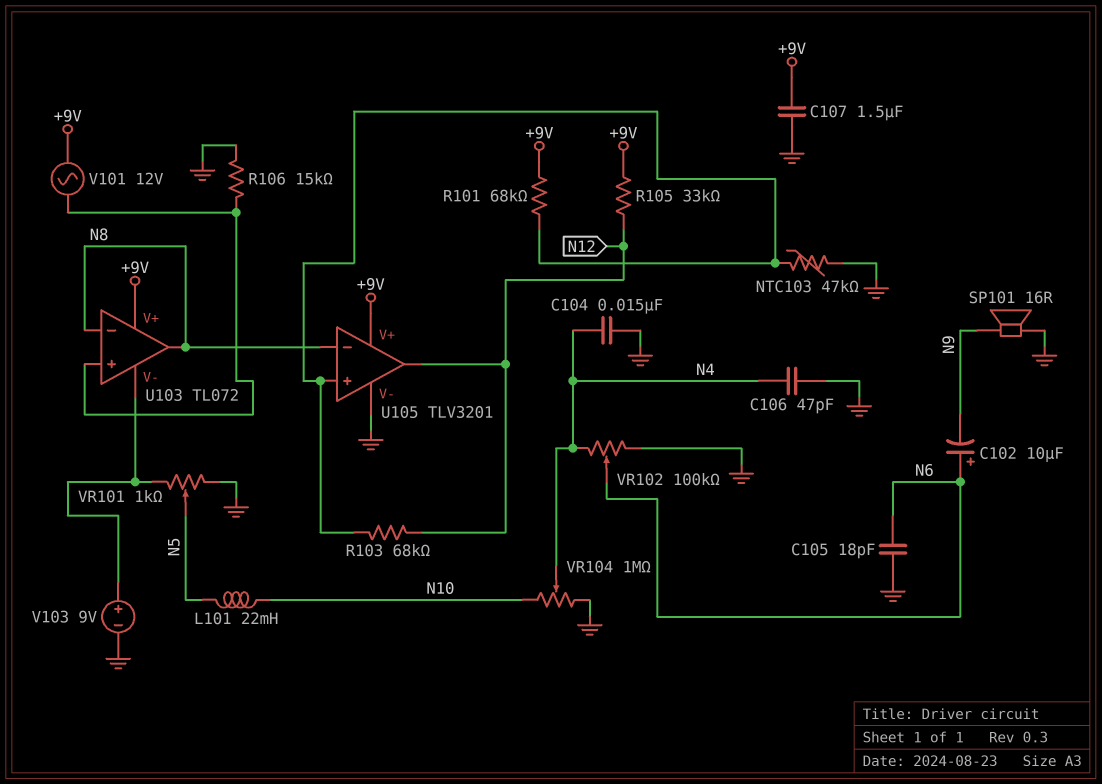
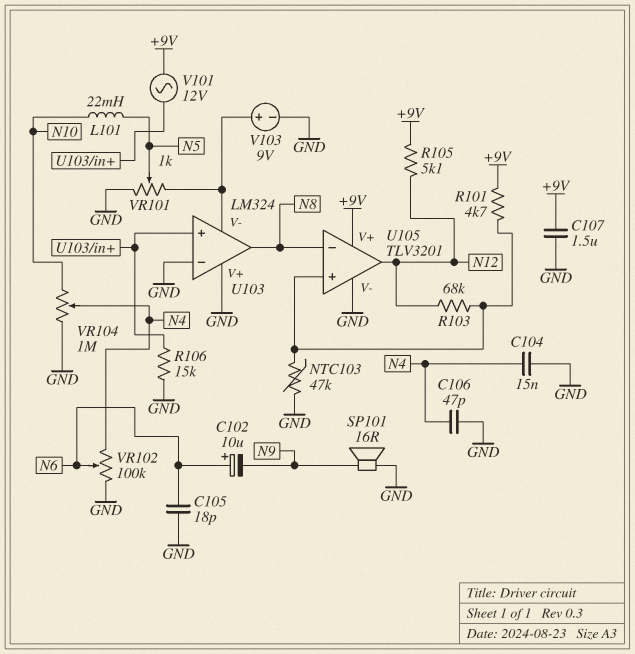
R101: 68k (+9V, U105/in+) -> 4.7k (+9V, U105/in+)
R105: 33k (+9V, N12) -> 5.1k (+9V, N12)
U103: TL072 -> LM324
U103 pin V+: +9V -> GND
U103 pin in-: N8 -> GND

